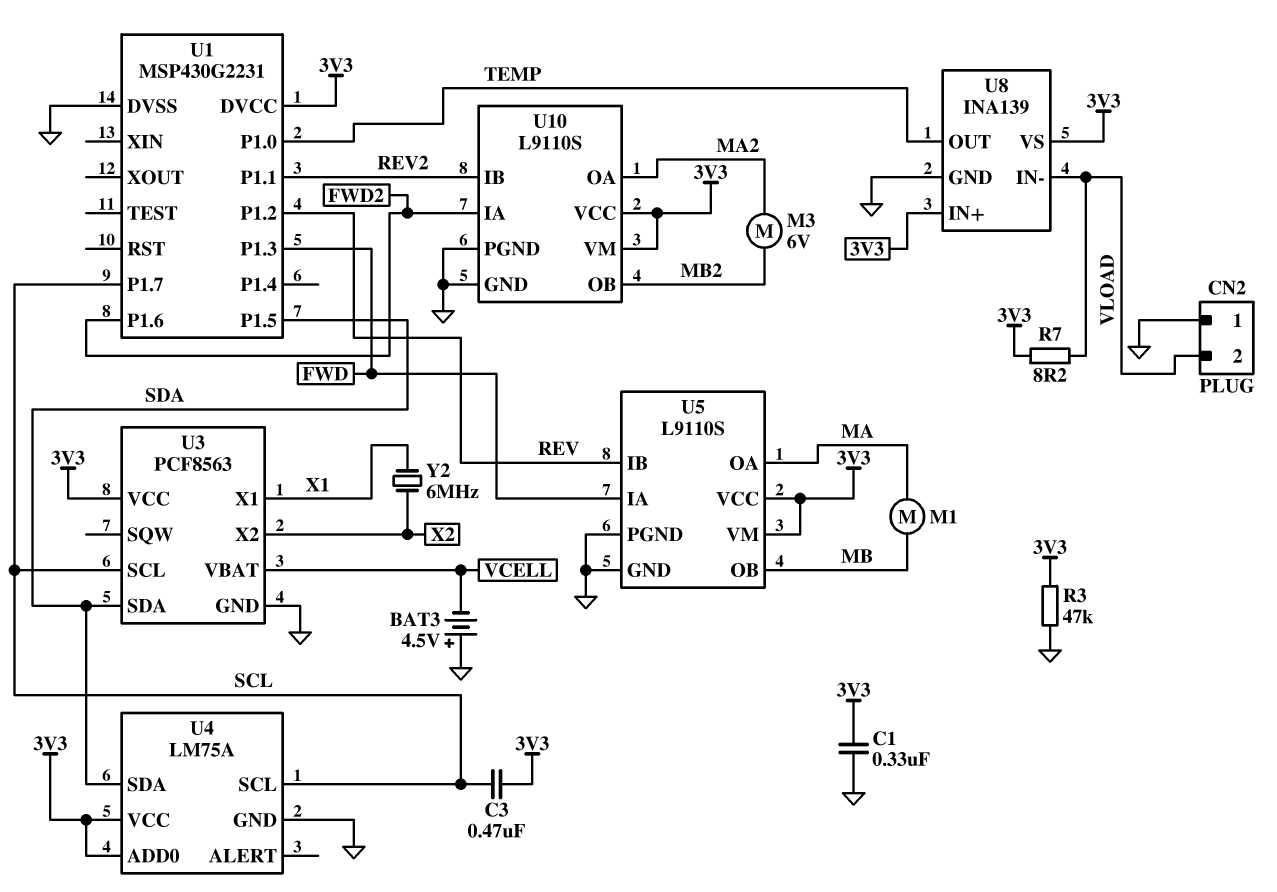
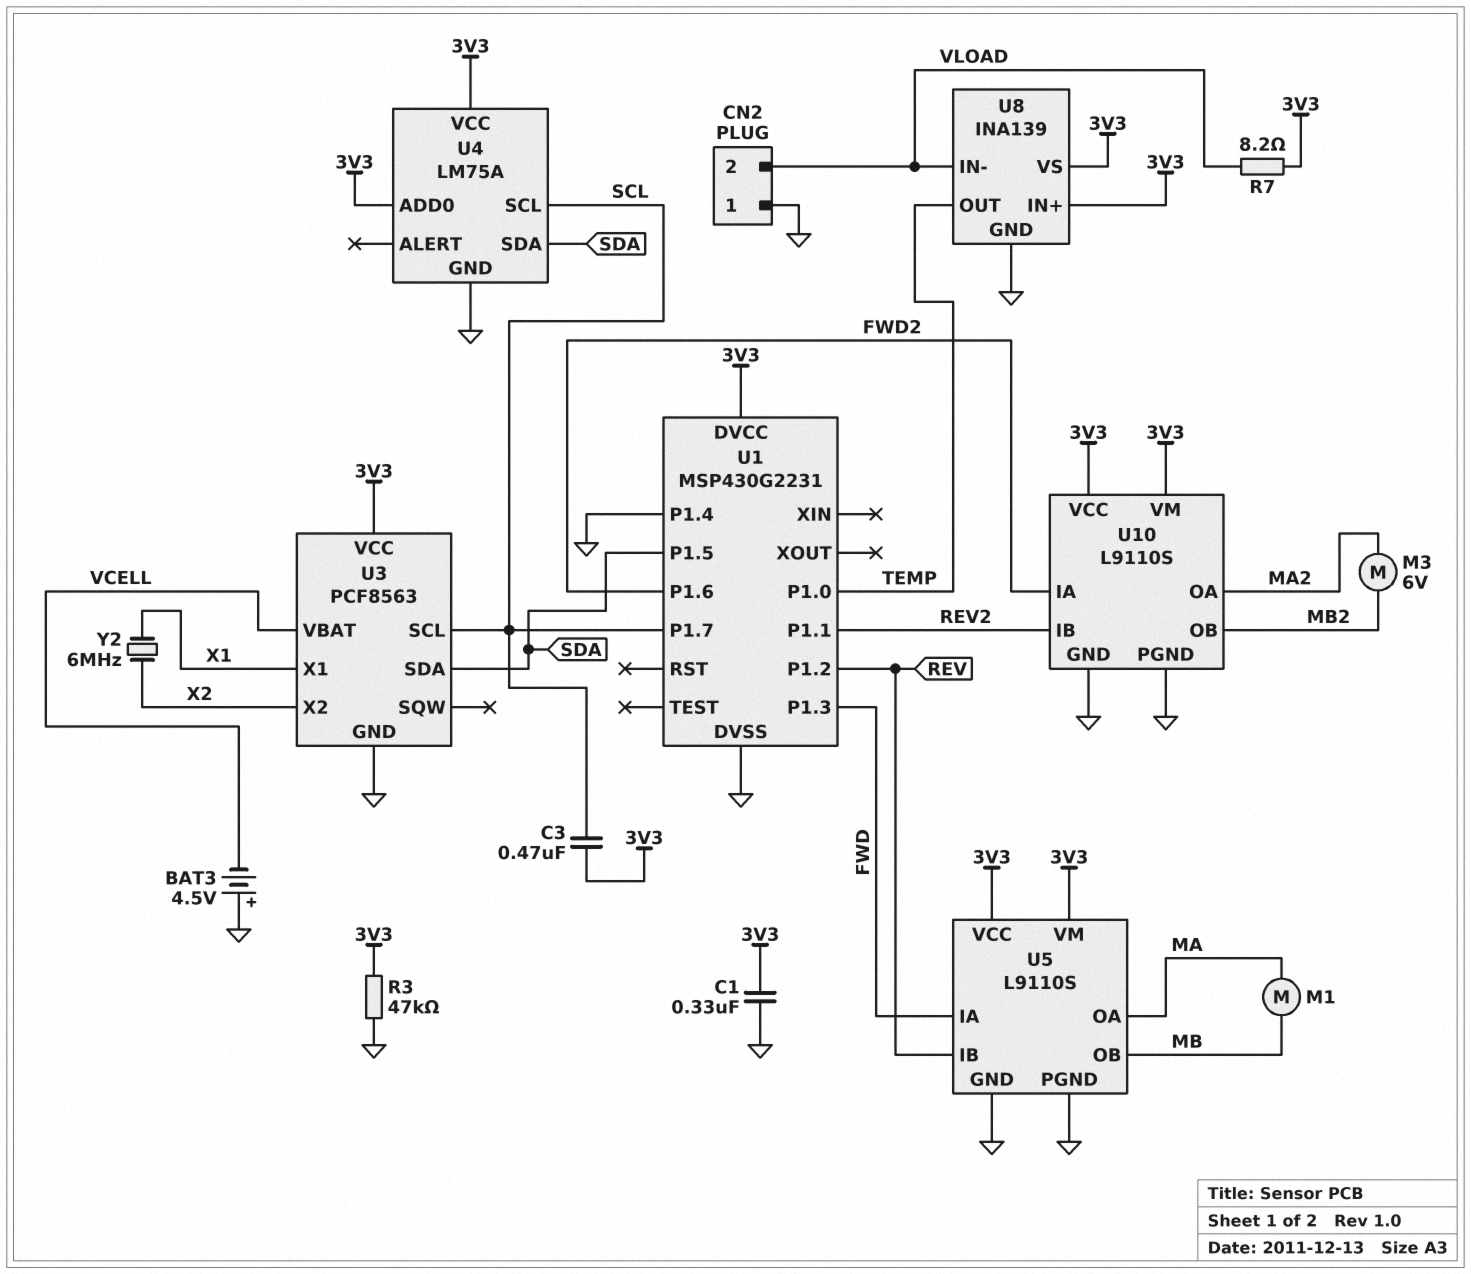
U1 pin P1.4: none -> GND

